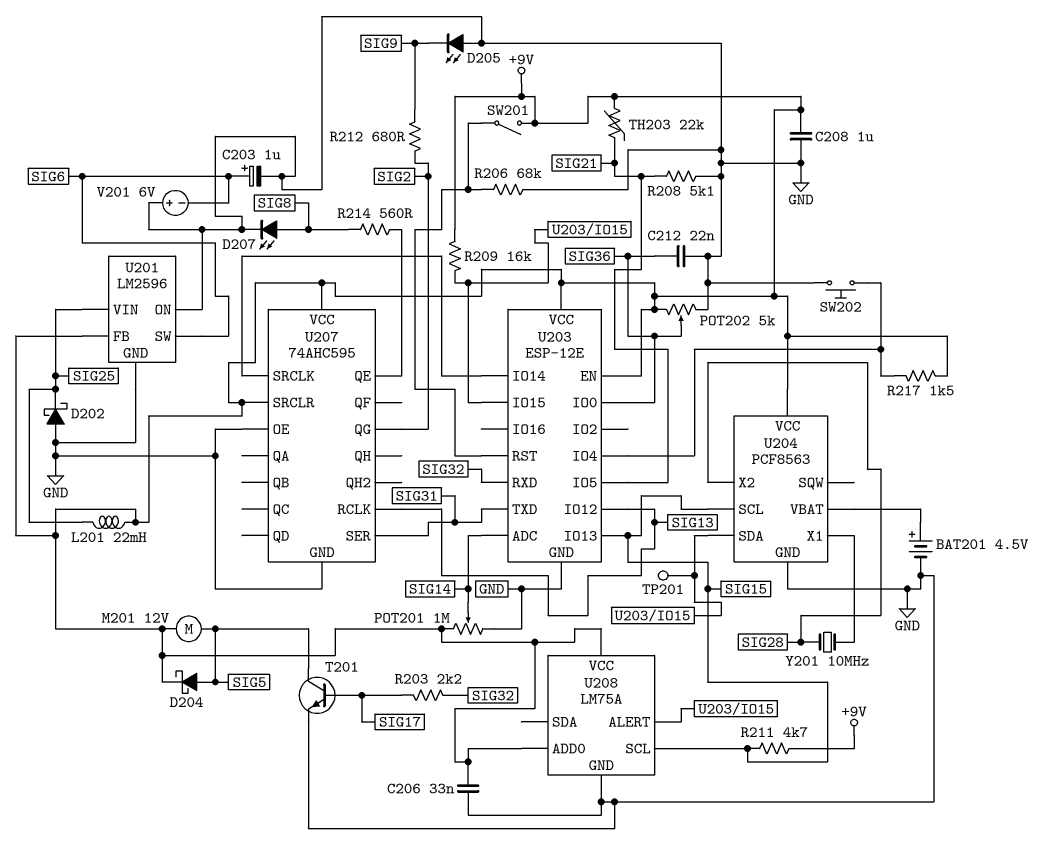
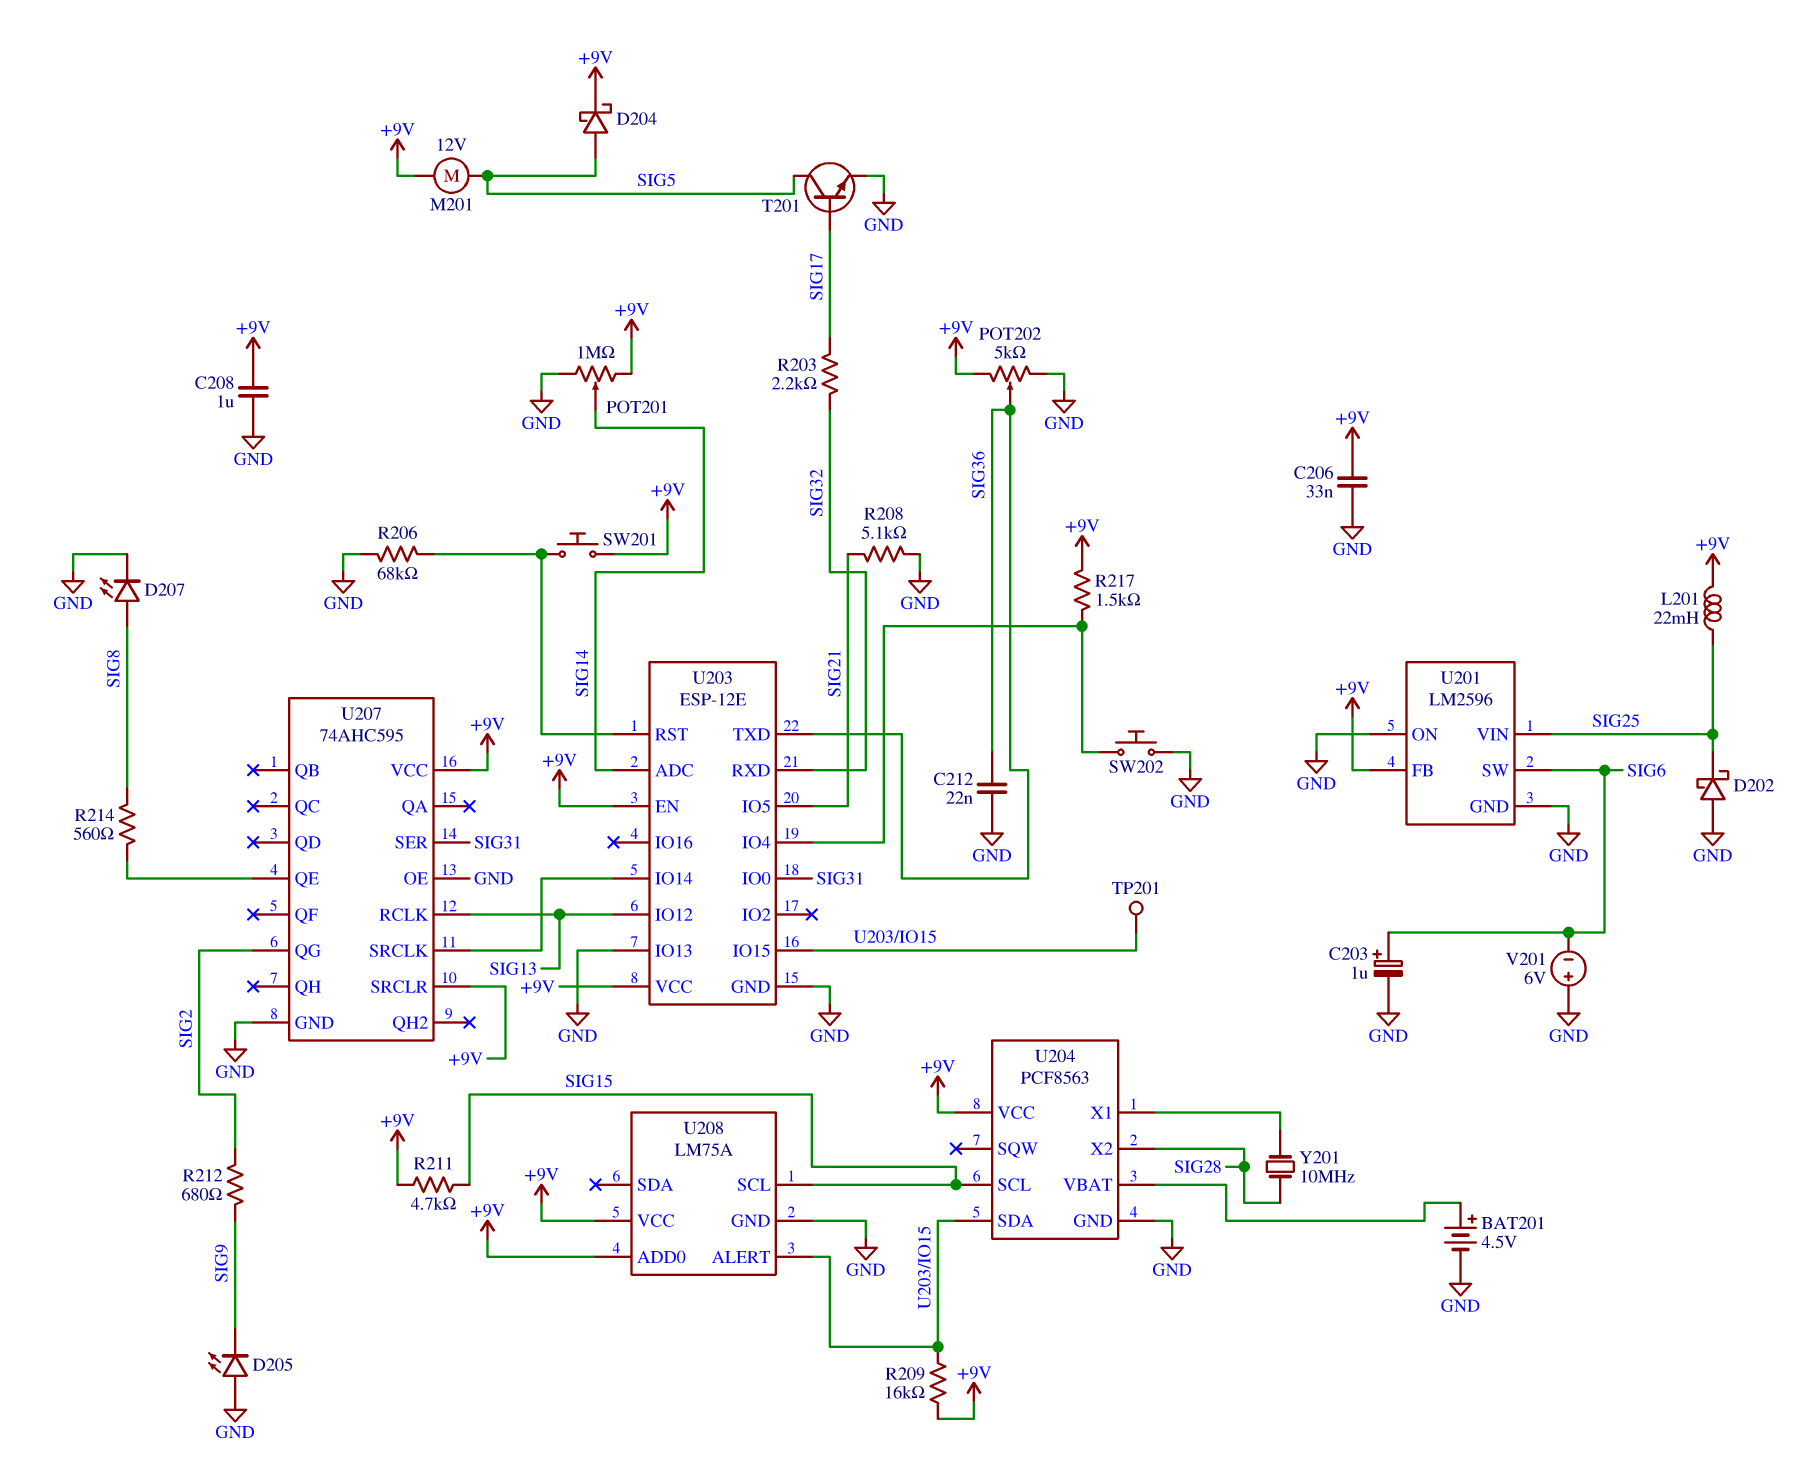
SW201: switch (+9V, U203/RST) -> button (+9V, U203/RST)
TH203: 22k (+9V, SIG21) -> none
U203 pin IO0: SIG36 -> SIG31
U203 pin IO13: SIG15 -> GND
U203 pin TXD: SIG31 -> SIG36

